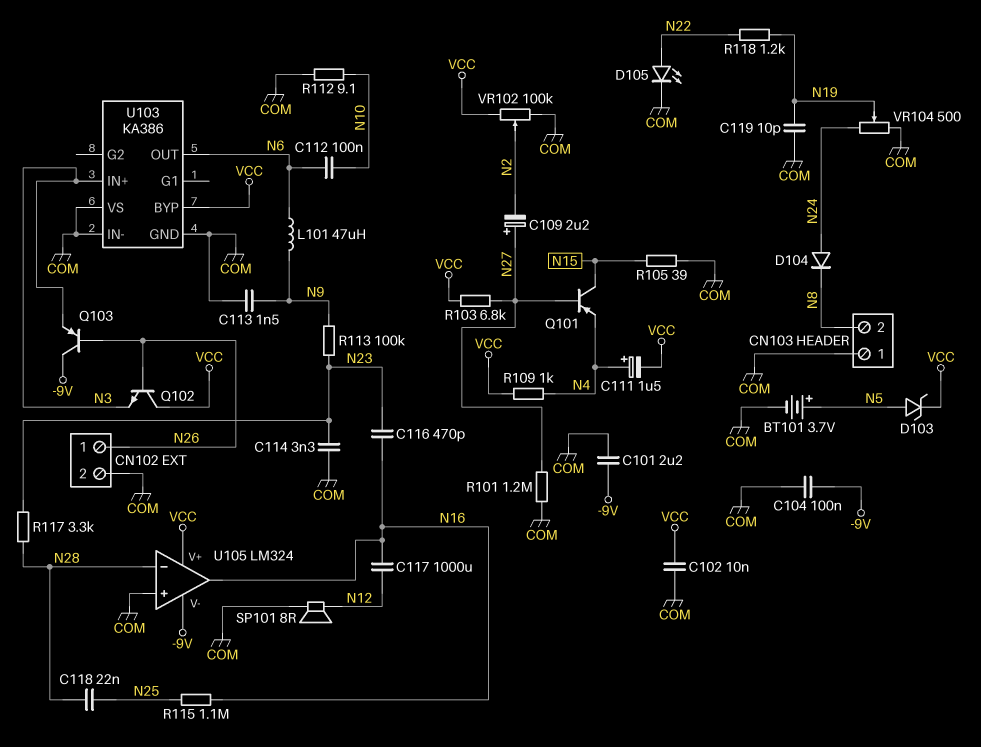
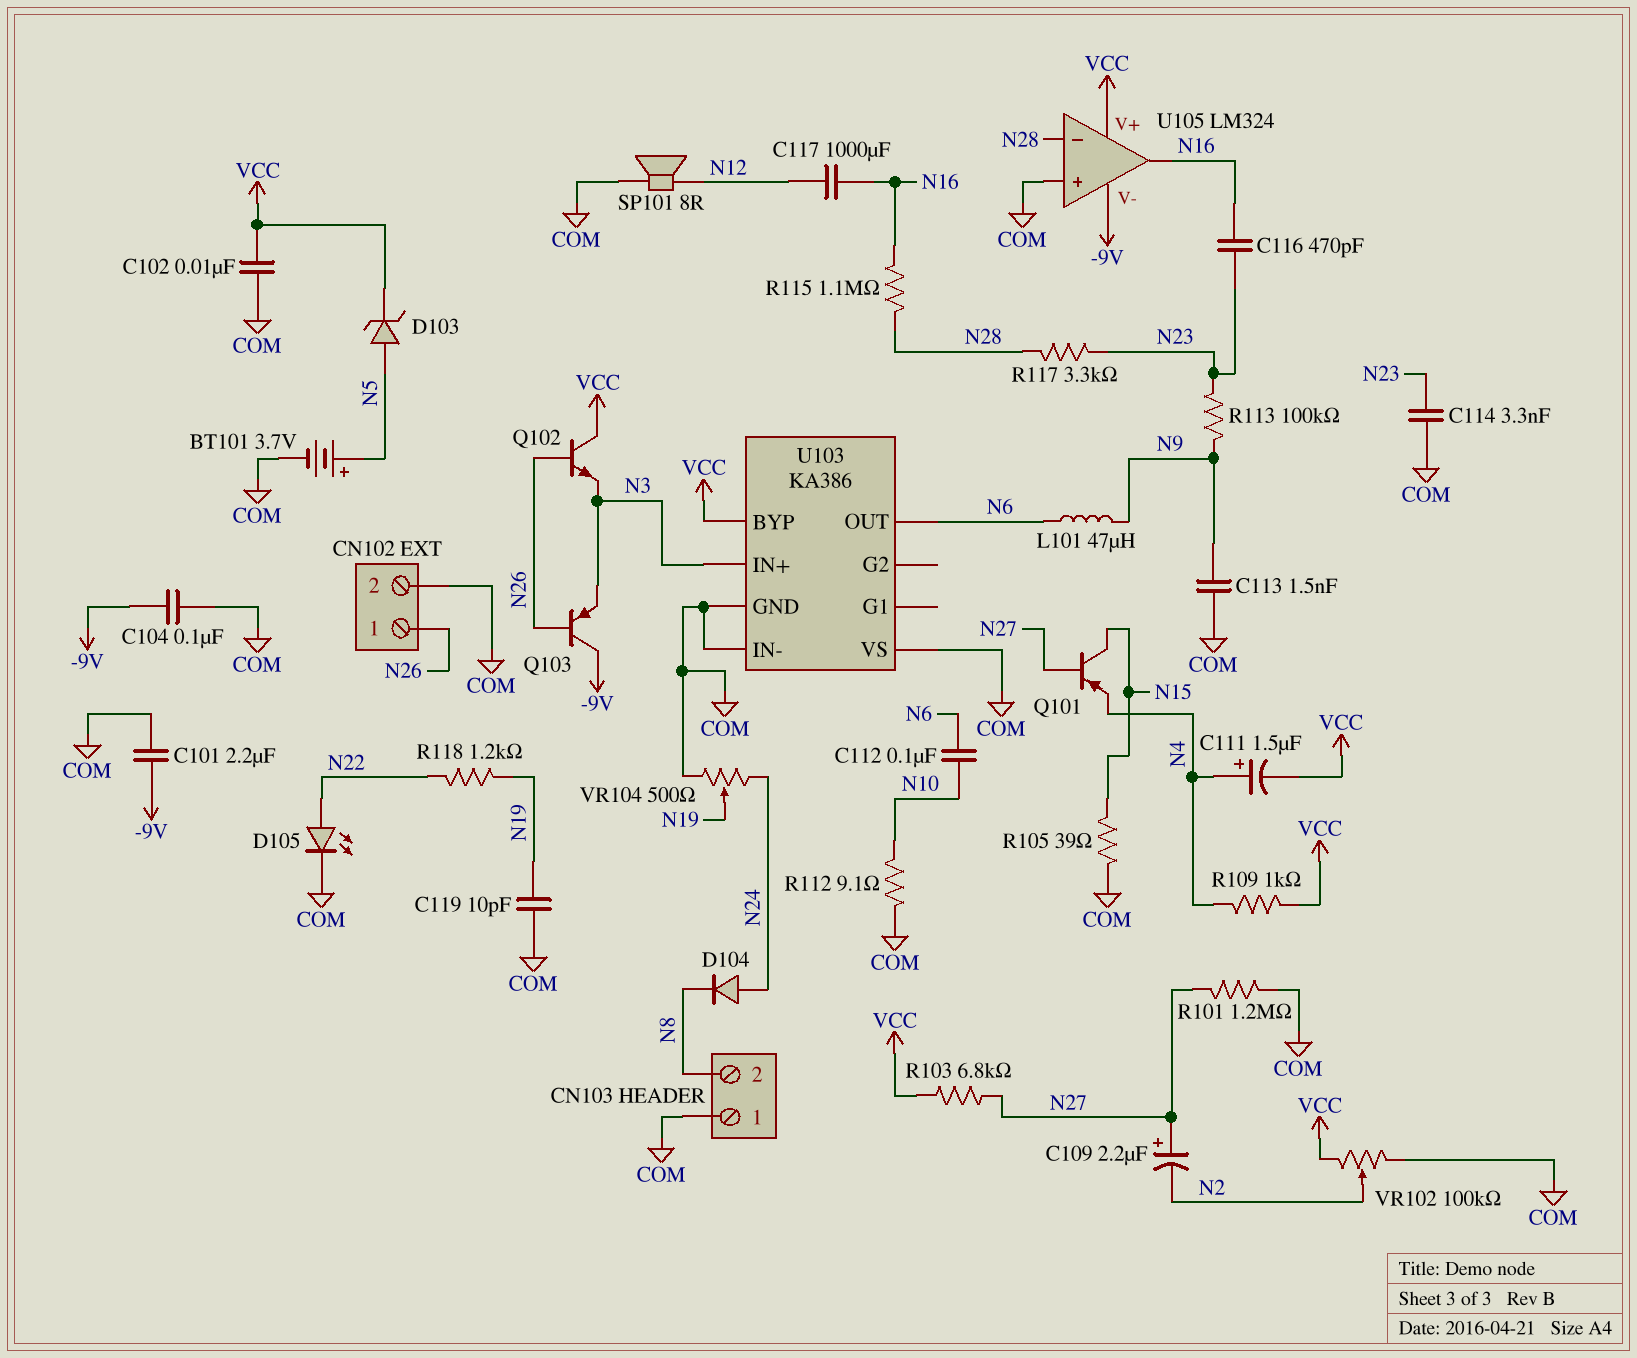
C118: 22nF (N25, N28) -> none
R115: 1.1M (N16, N25) -> 1.1M (N16, N28)

